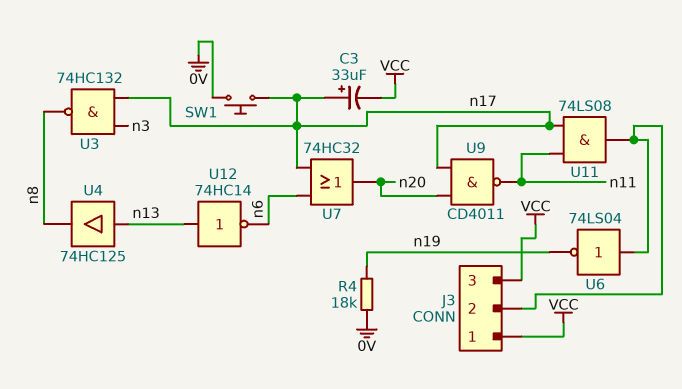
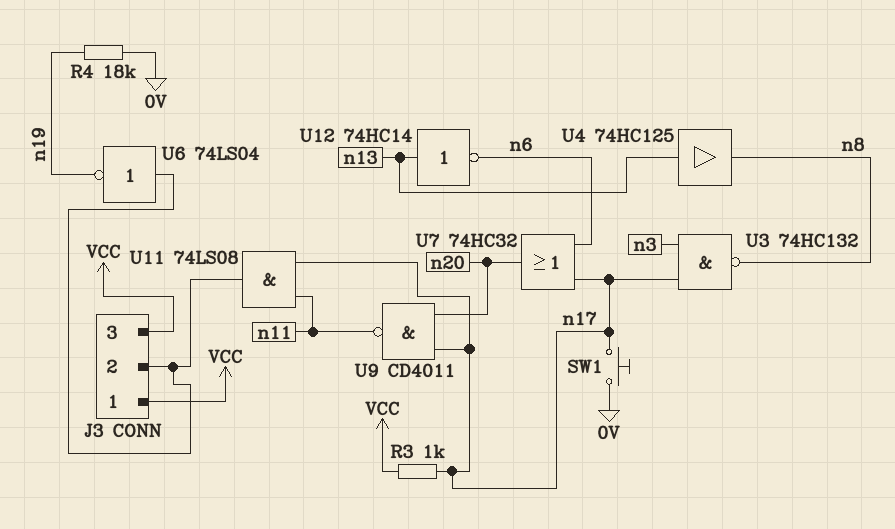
C3: 33uF (plus n17, minus VCC) -> none
R3: none -> 1k (VCC, n17)

